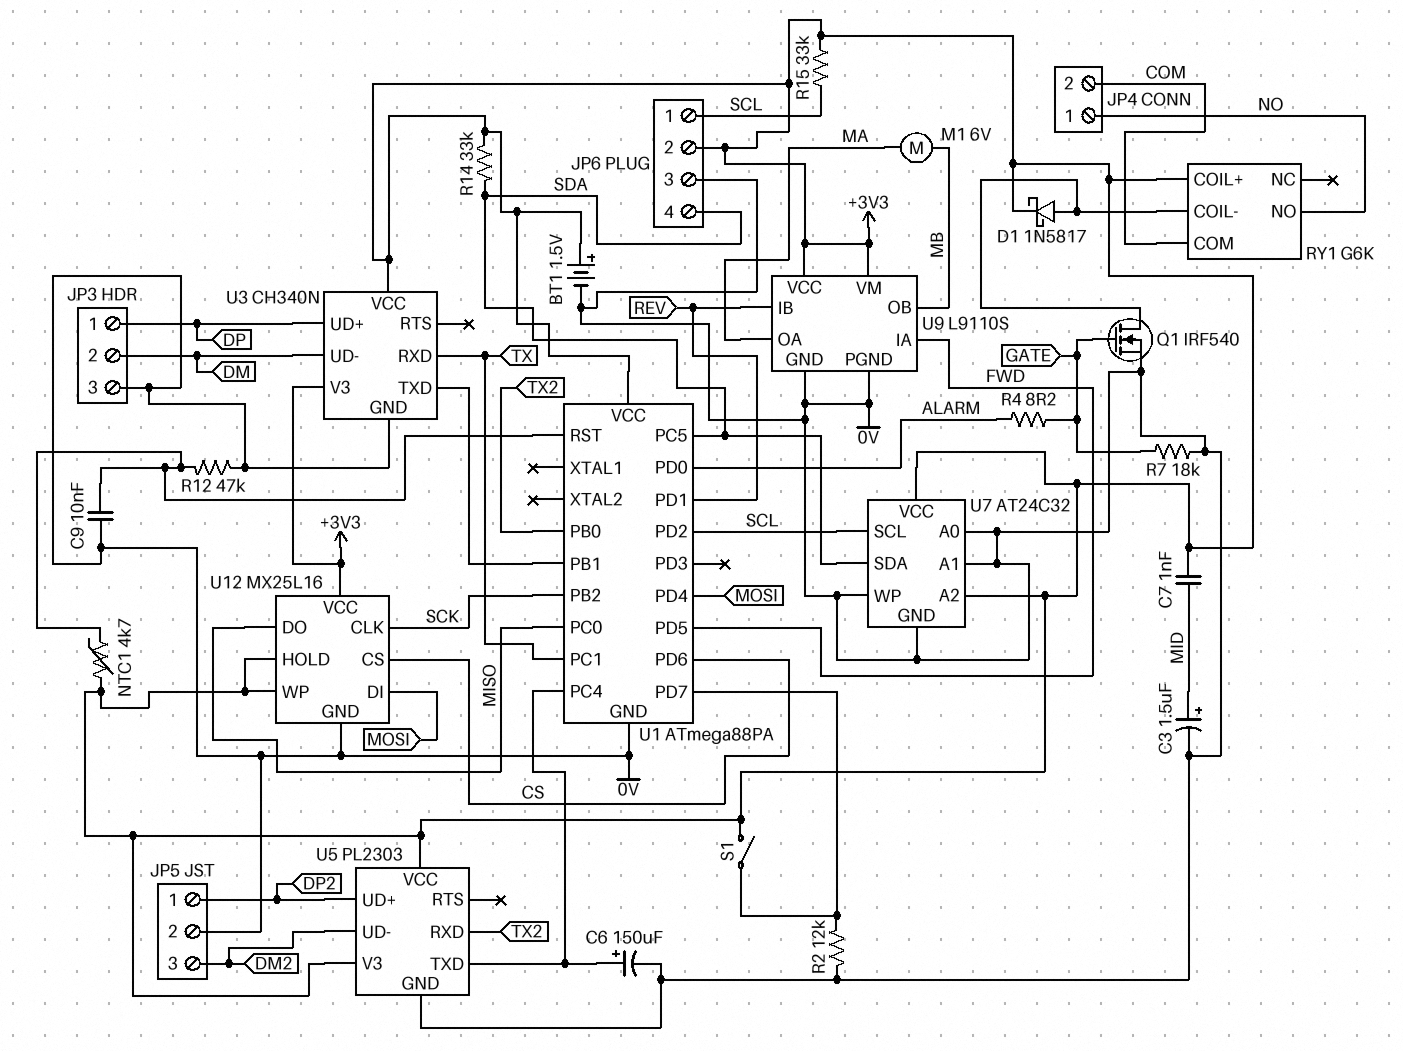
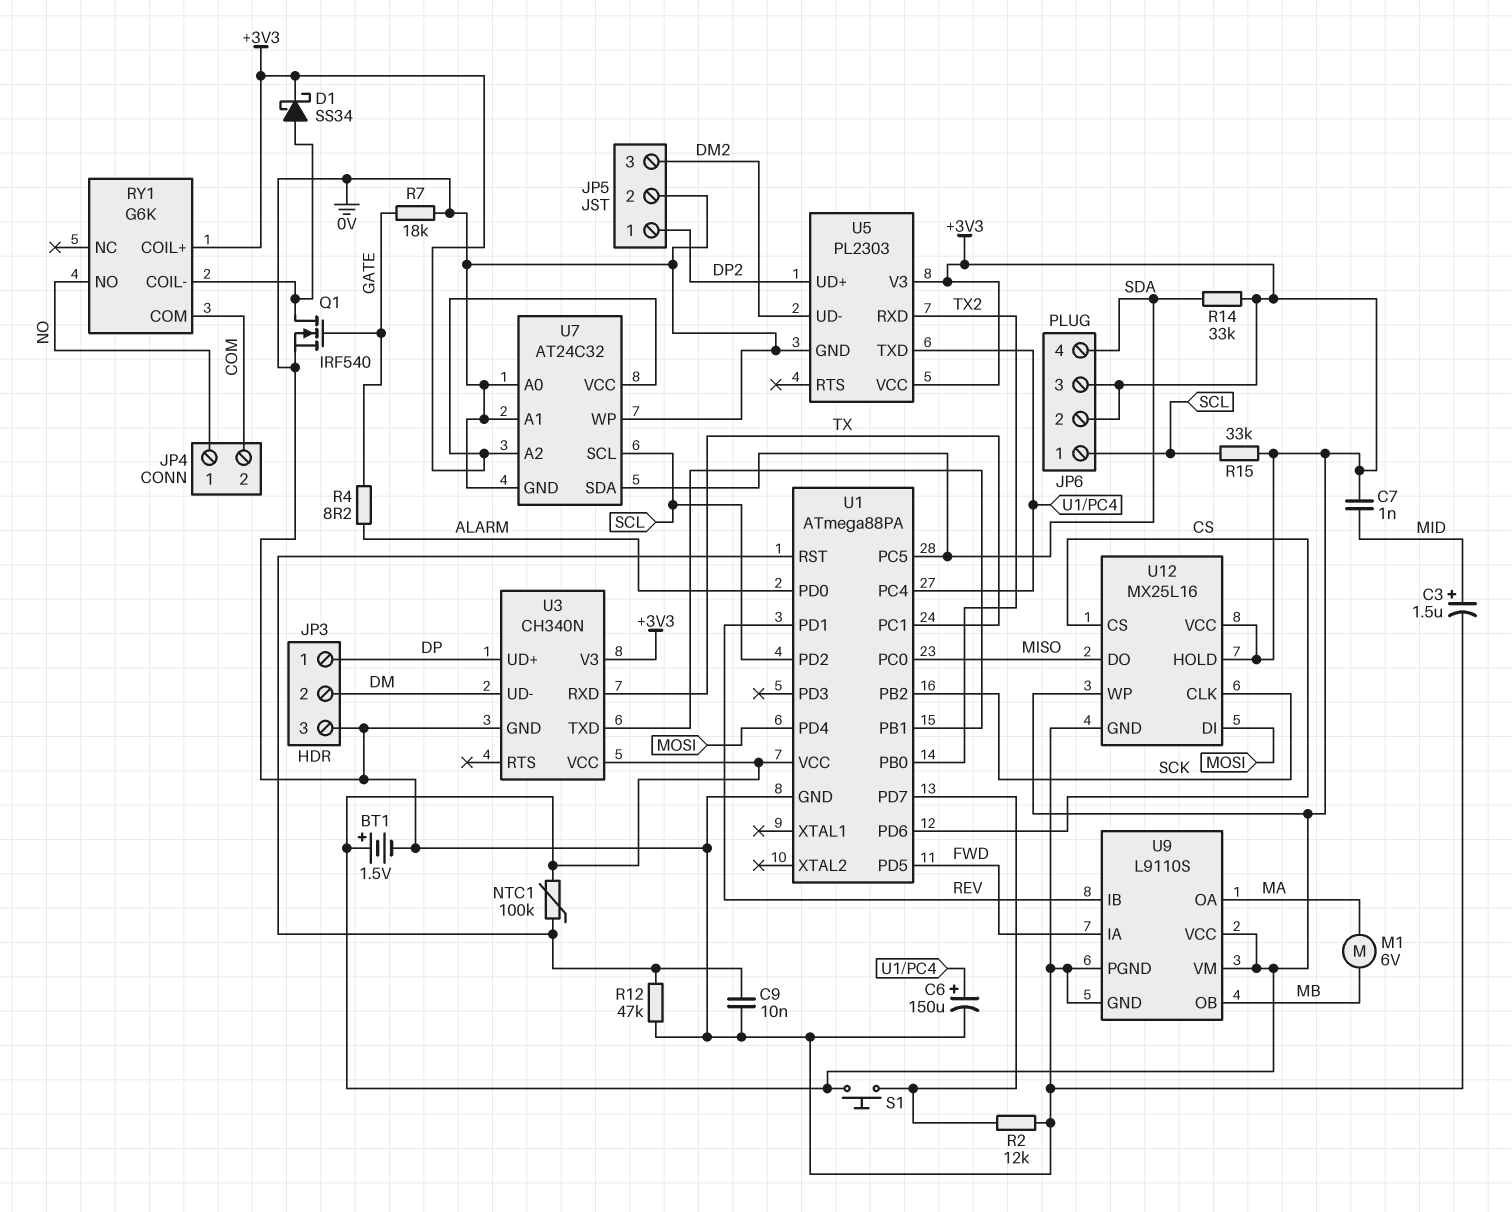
D1: schottky 1N5817 (A RY1/COIL-, K +3V3) -> schottky SS34 (A RY1/COIL-, K +3V3)
JP6 pin 3: 0V -> +3V3
NTC1: 4.7k (+3V3, U1/RST) -> 100k (+3V3, U1/RST)
S1: switch (+3V3, U1/PD7) -> button (+3V3, U1/PD7)

